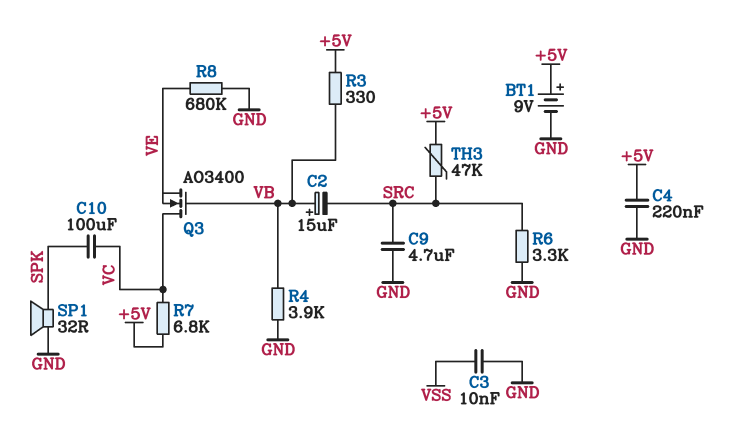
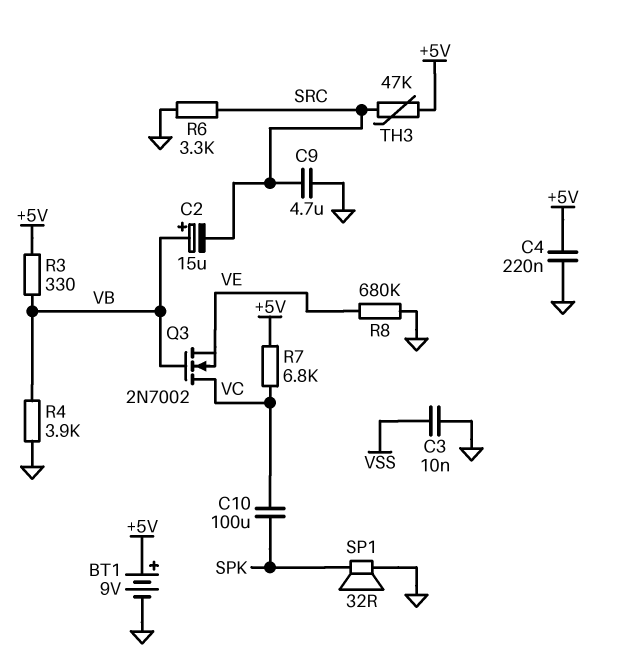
Q3: NMOS AO3400 (G VB, D VC, S VE) -> NMOS 2N7002 (G VB, D VC, S VE)

